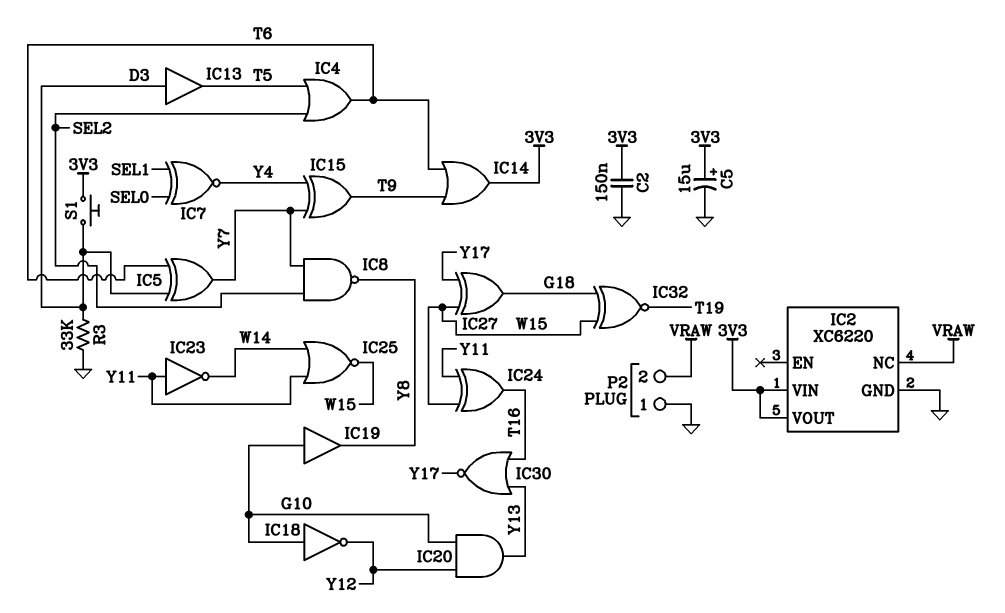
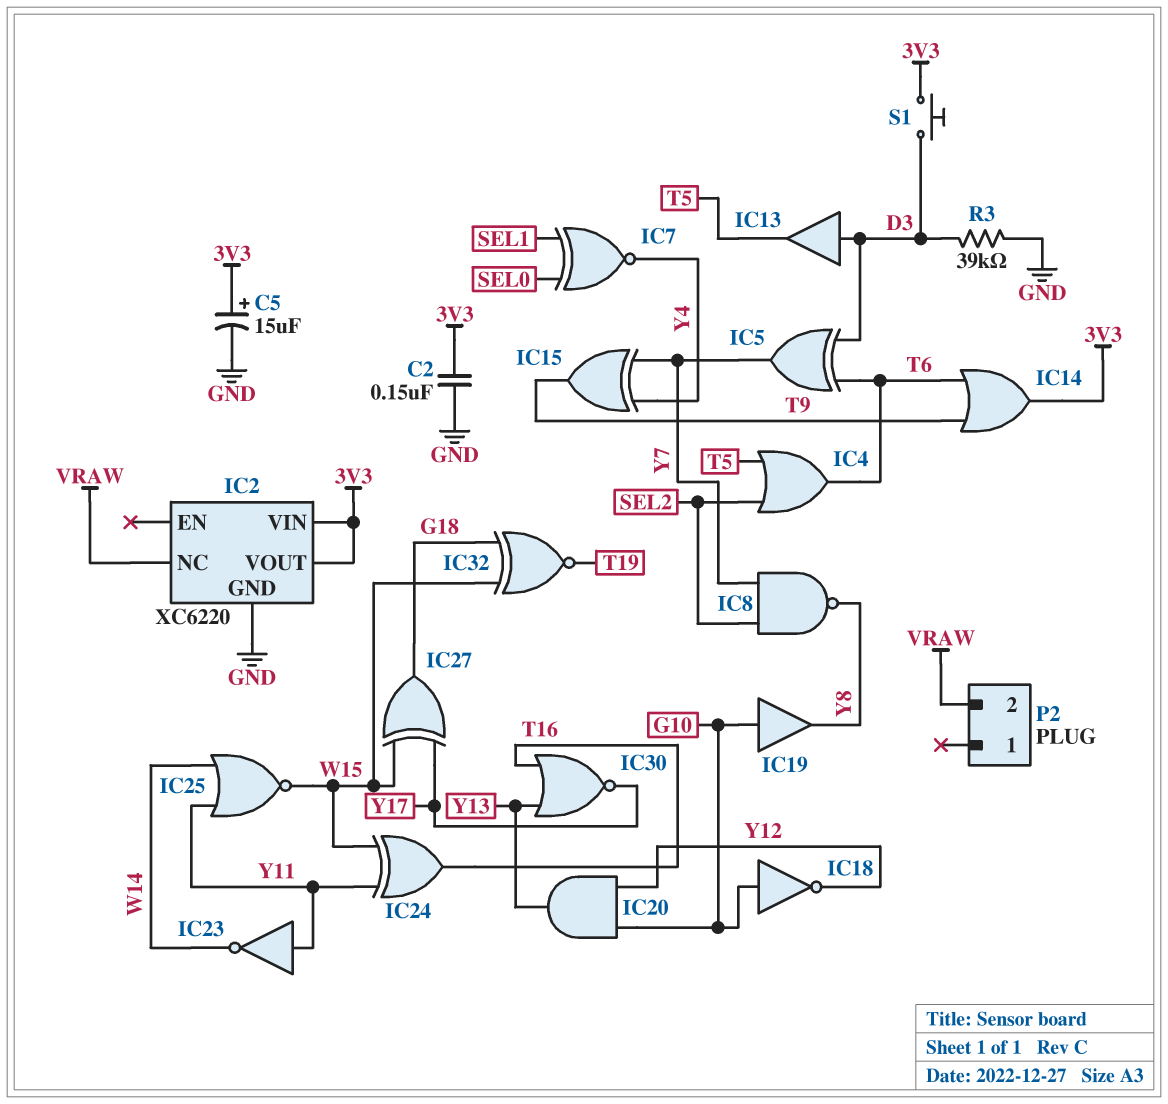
P2 pin 1: GND -> none
R3: 33k (D3, GND) -> 39k (D3, GND)

